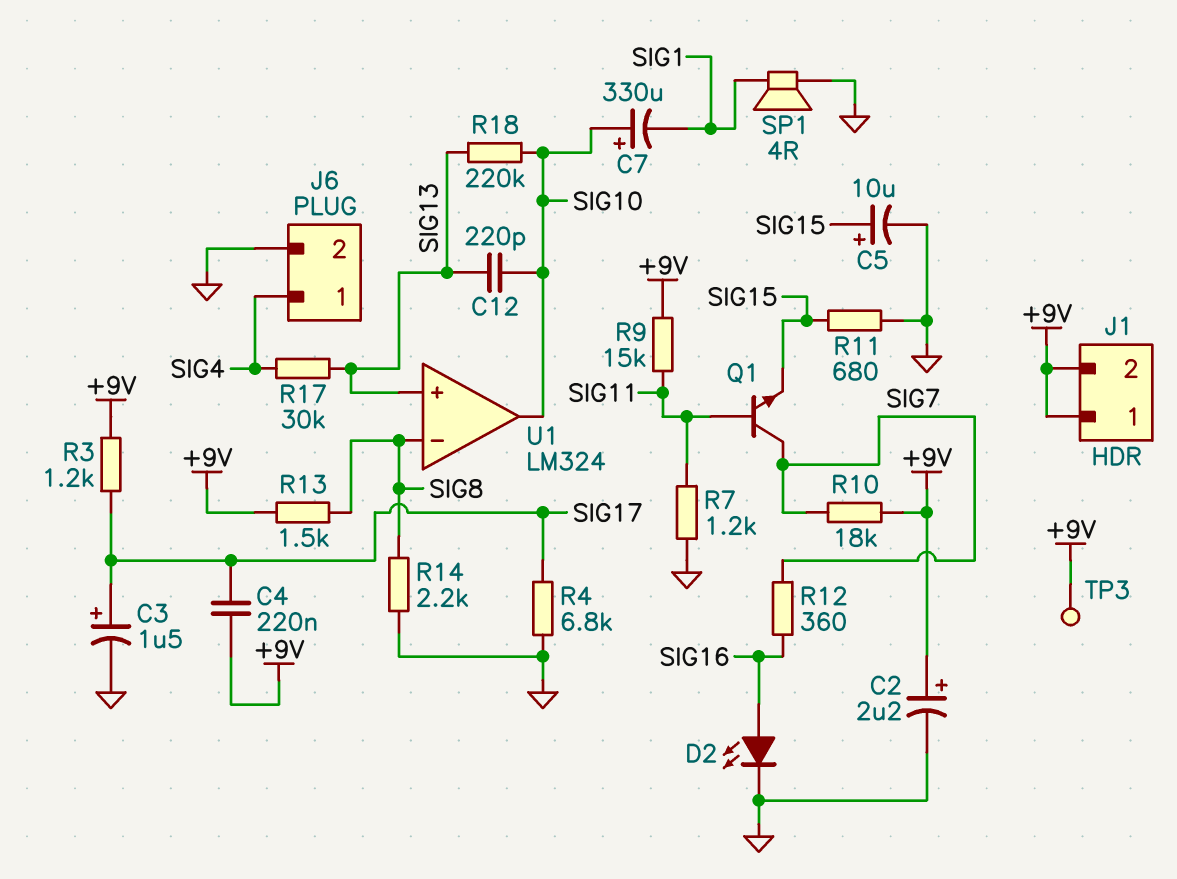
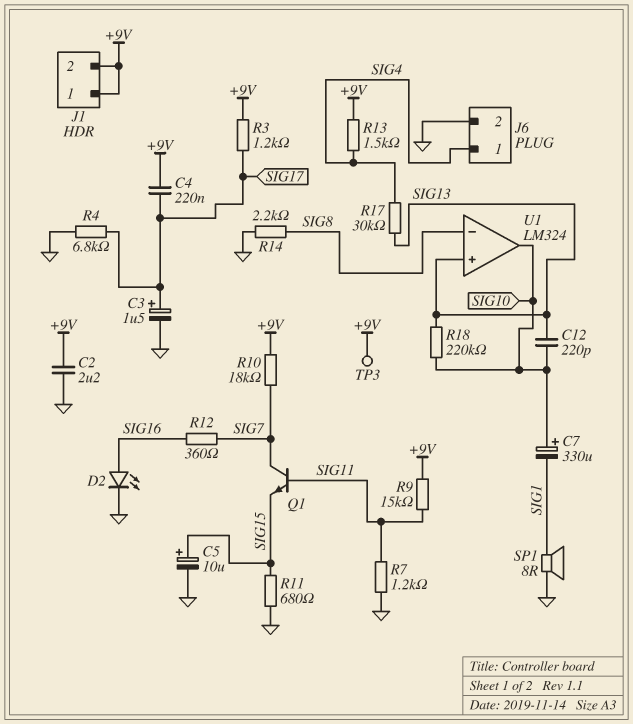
C2: 2.2uF (plus +9V, minus GND) -> 2.2uF (+9V, GND)
R13: 1.5k (+9V, SIG8) -> 1.5k (+9V, SIG4)
SP1: speaker 4R (GND, SIG1) -> speaker 8R (GND, SIG1)

